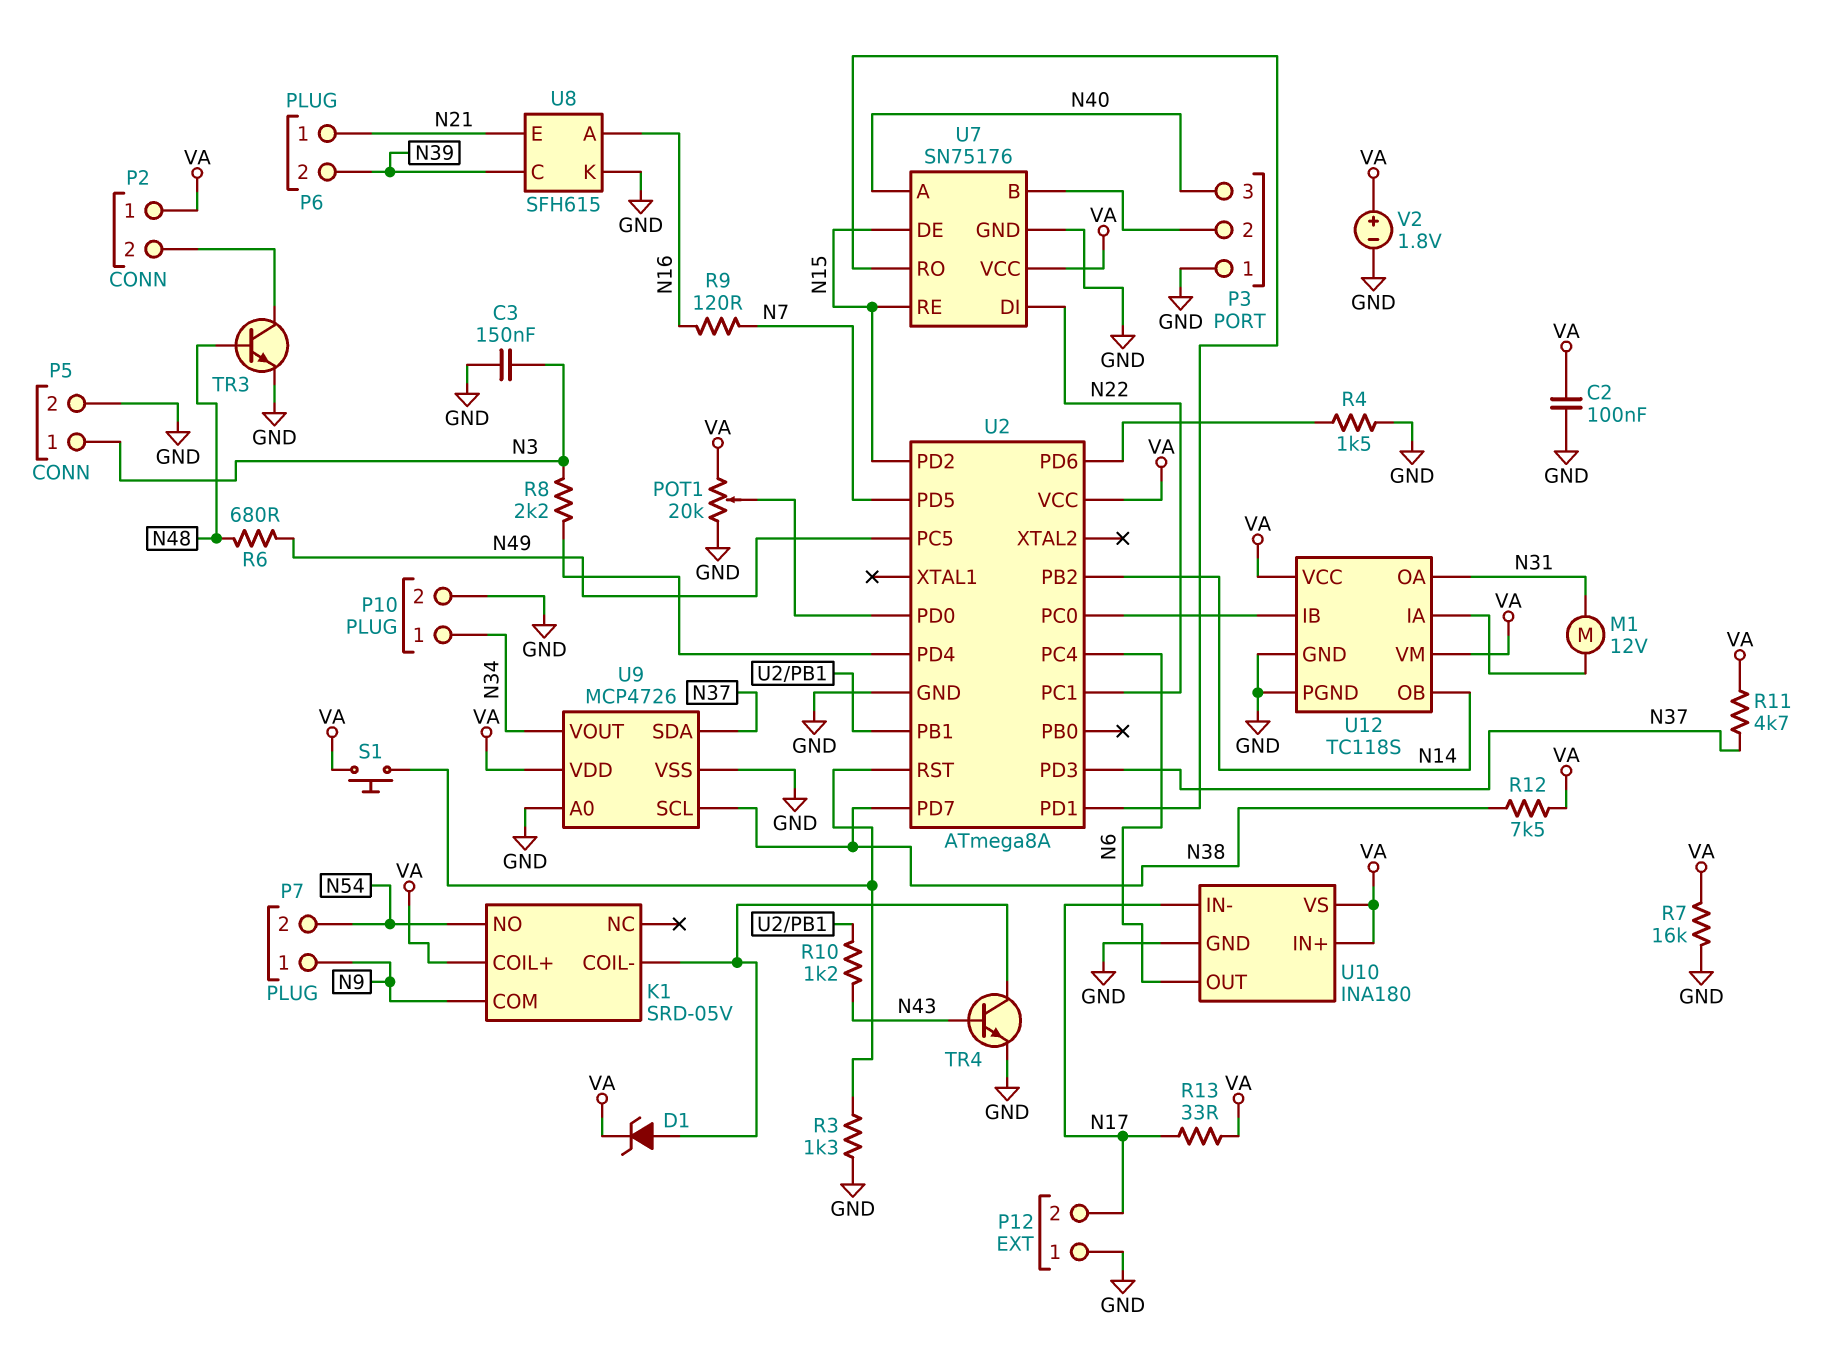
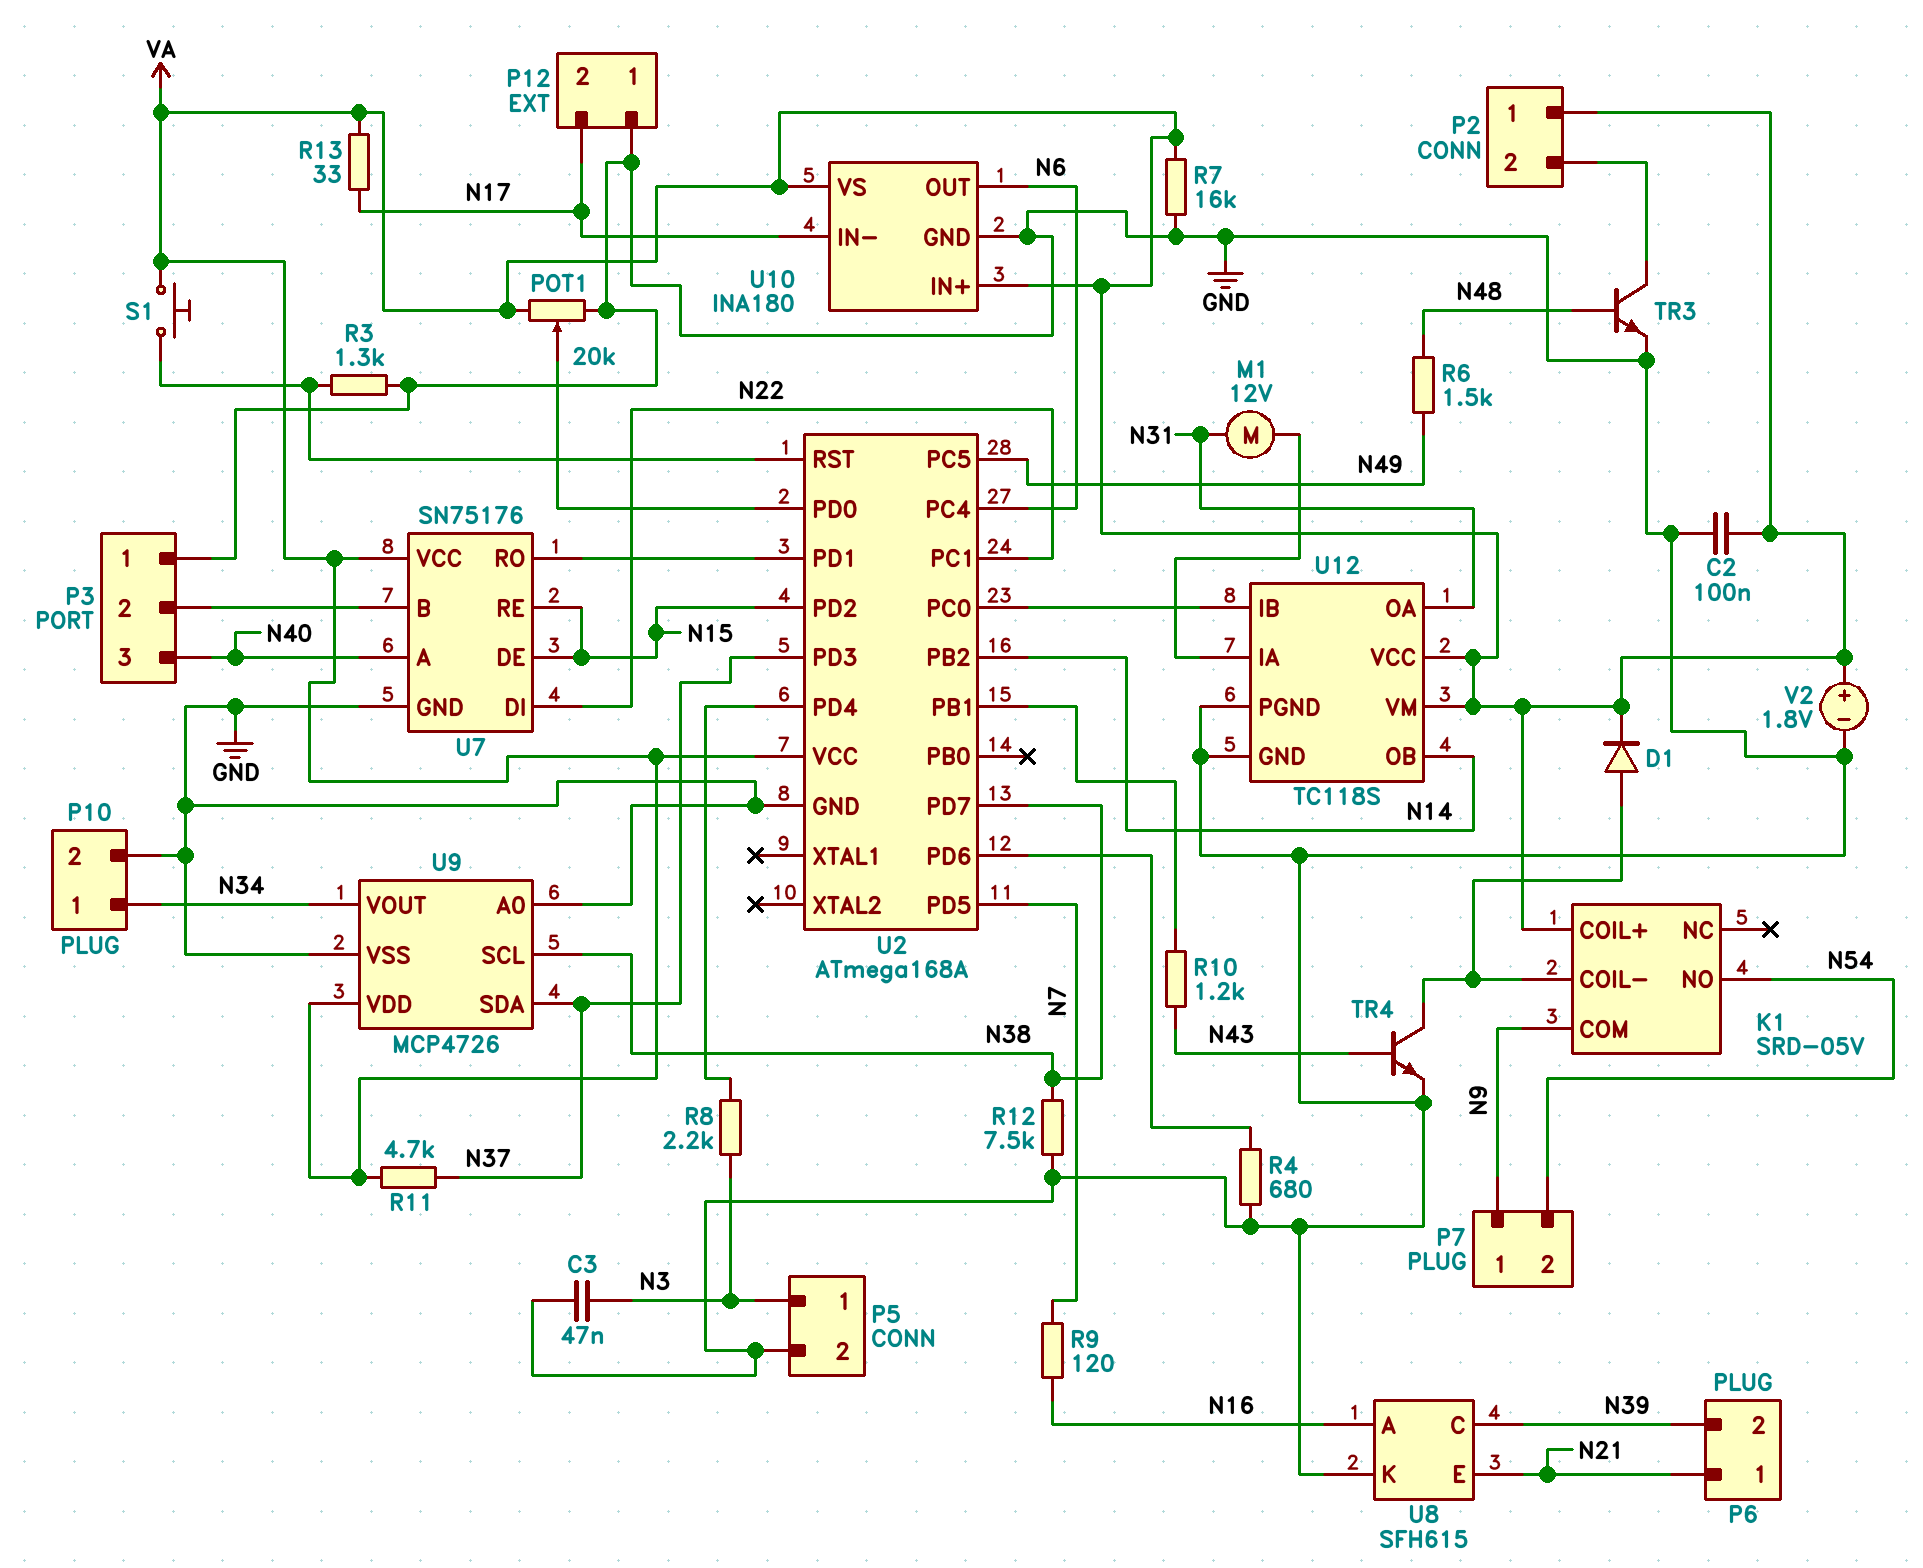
C3: 150nF (GND, N3) -> 47nF (GND, N3)
D1: zener (A K1/COIL-, K VA) -> diode (A K1/COIL-, K VA)
R4: 1.5k (GND, U2/PD6) -> 680 (GND, U2/PD6)
R6: 680 (N48, N49) -> 1.5k (N48, N49)
R12: 7.5k (N38, VA) -> 7.5k (GND, N38)
U2: ATmega8A -> ATmega168A

